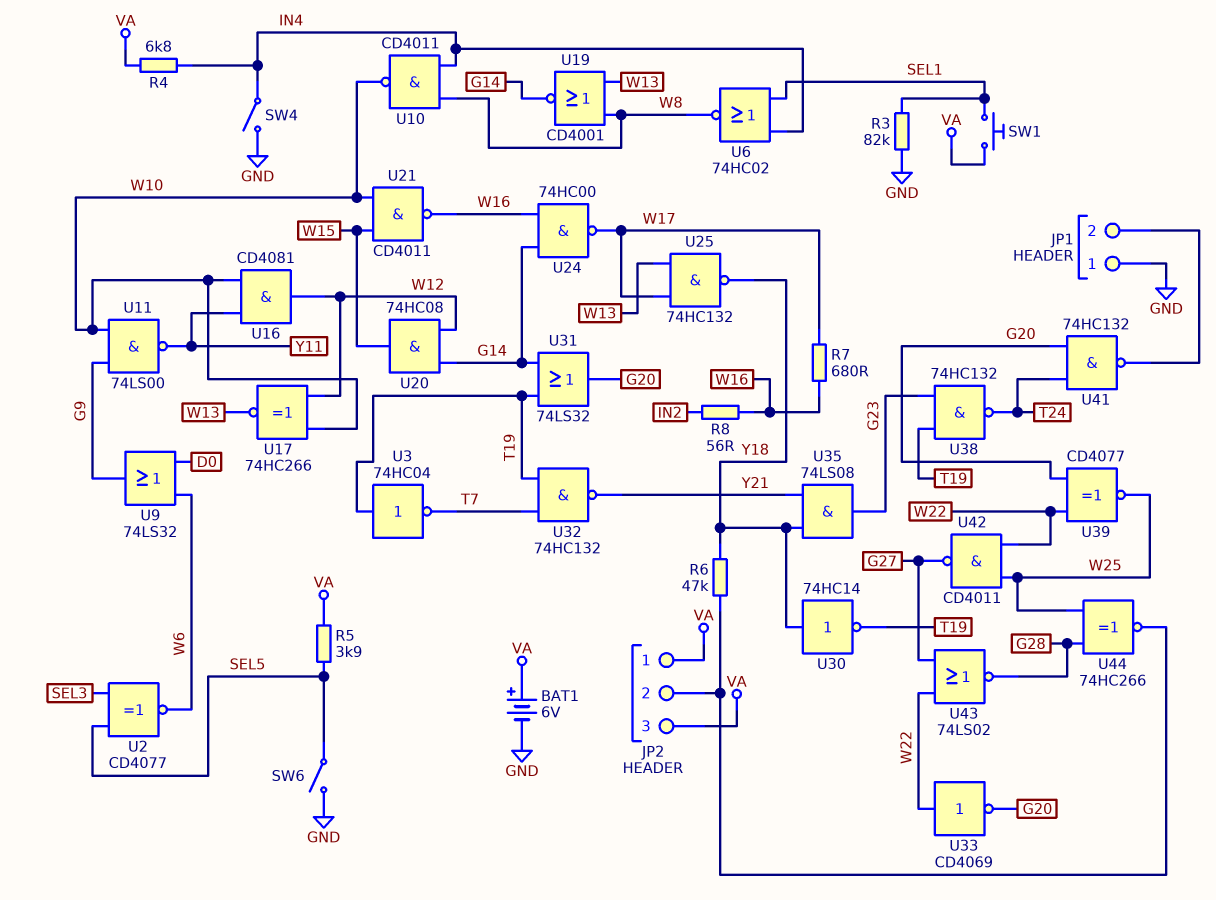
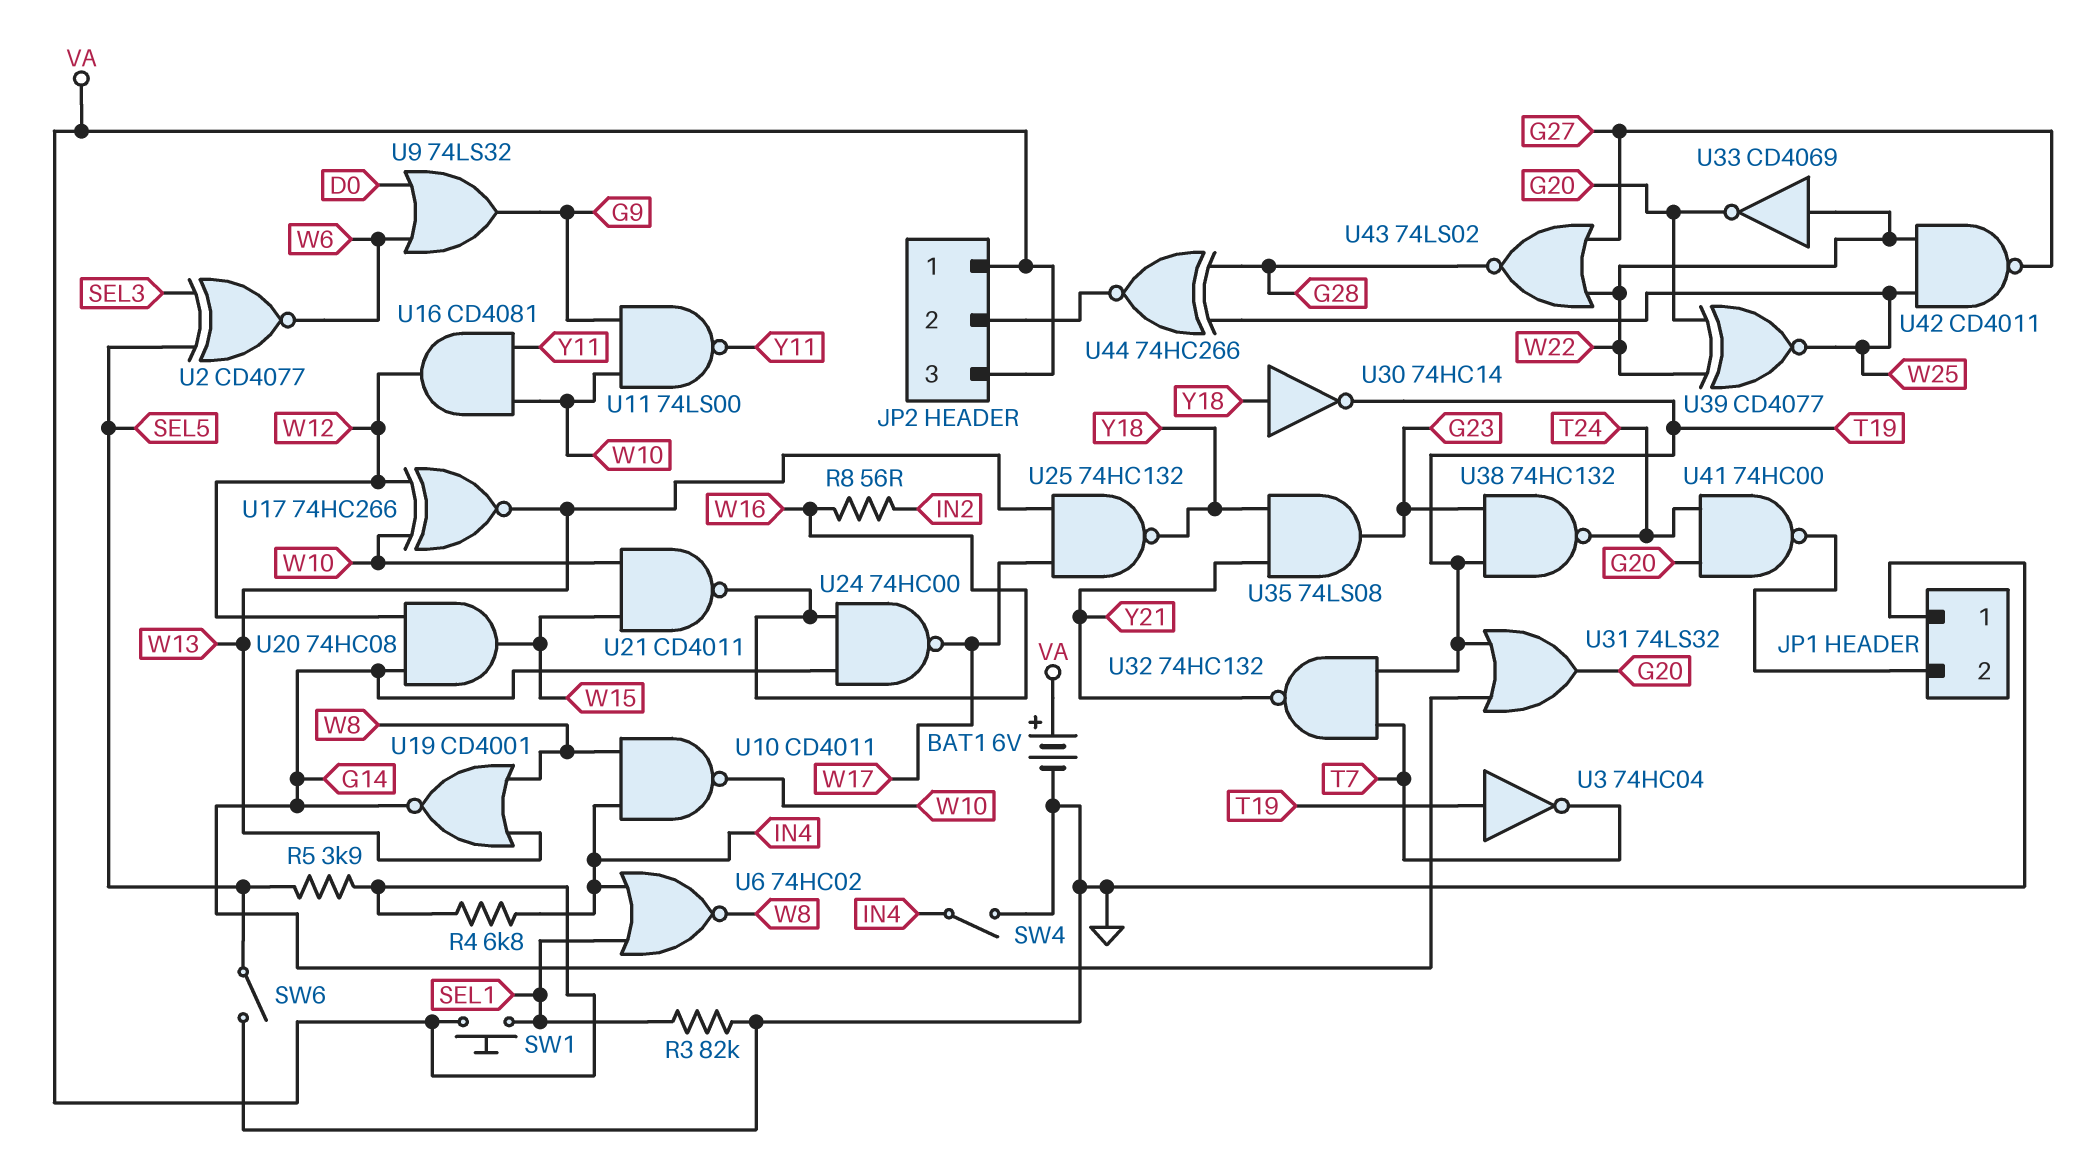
R6: 47k (JP2/2, Y18) -> none
R7: 680 (W16, W17) -> none
U41: NAND 74HC132 (in G20, in T24, out JP1/2) -> NAND 74HC00 (in G20, in T24, out JP1/2)

